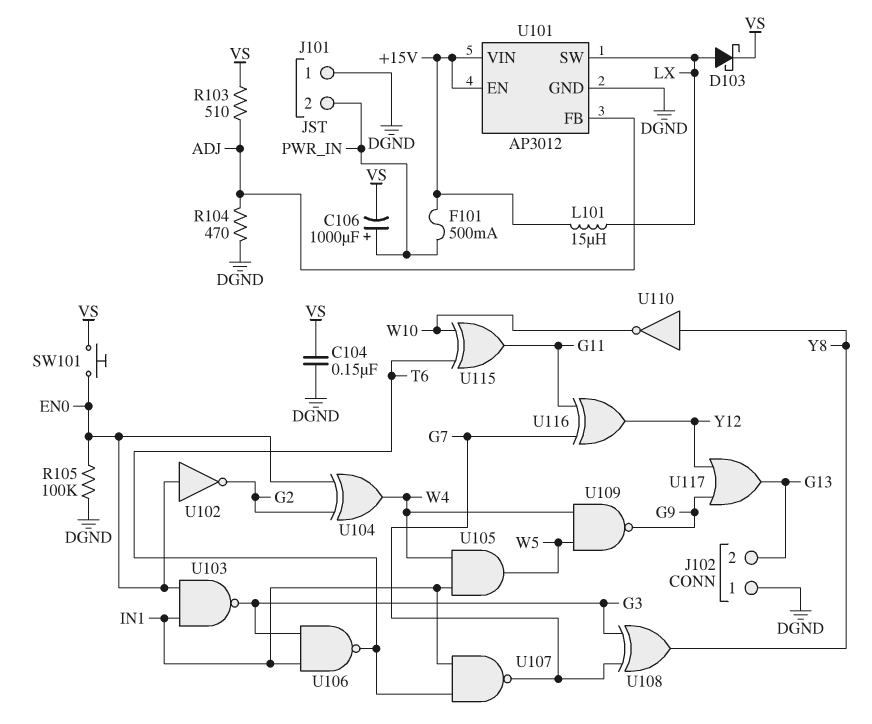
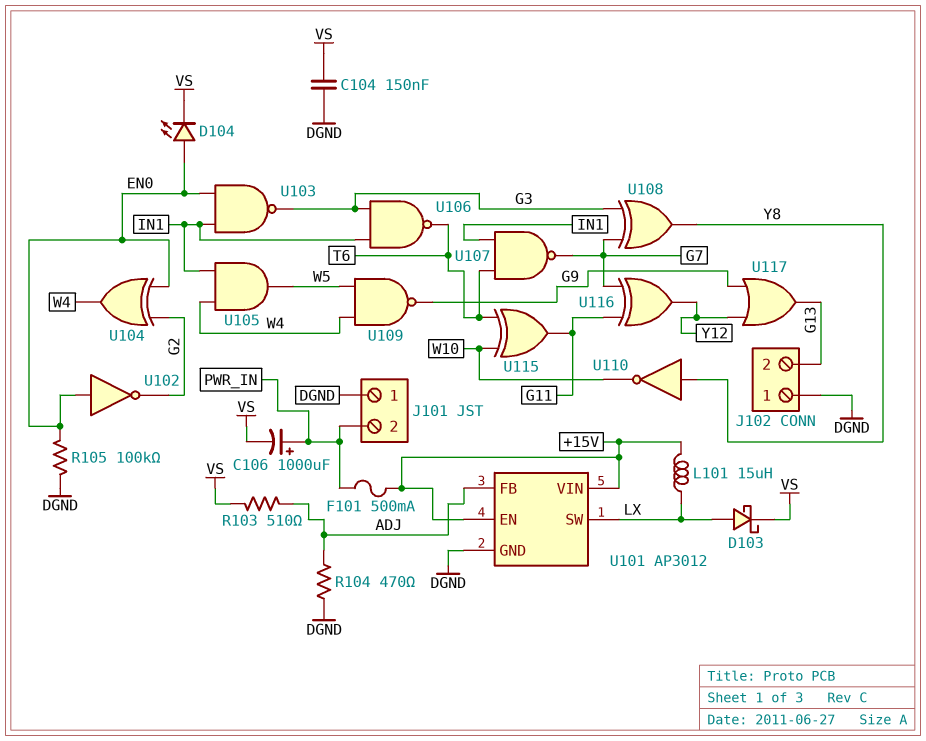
D104: none -> LED (A EN0, K VS)
SW101: button (EN0, VS) -> none

